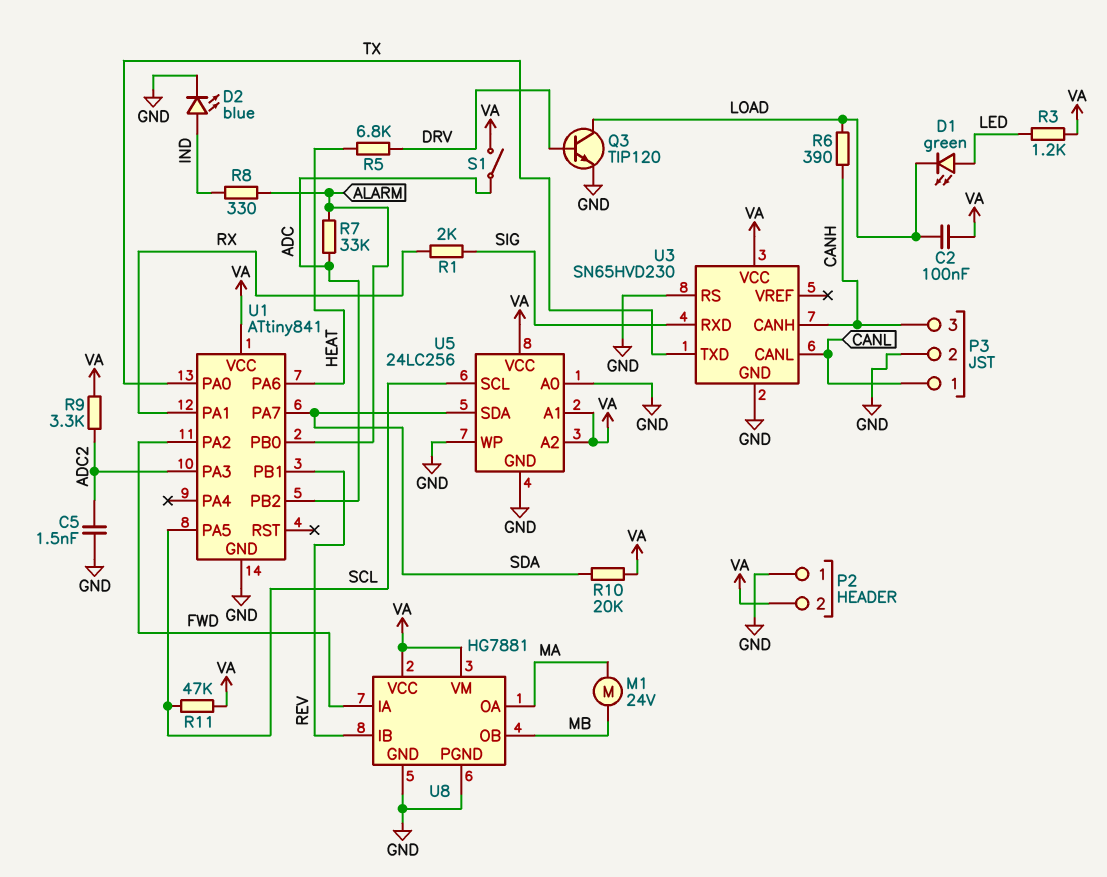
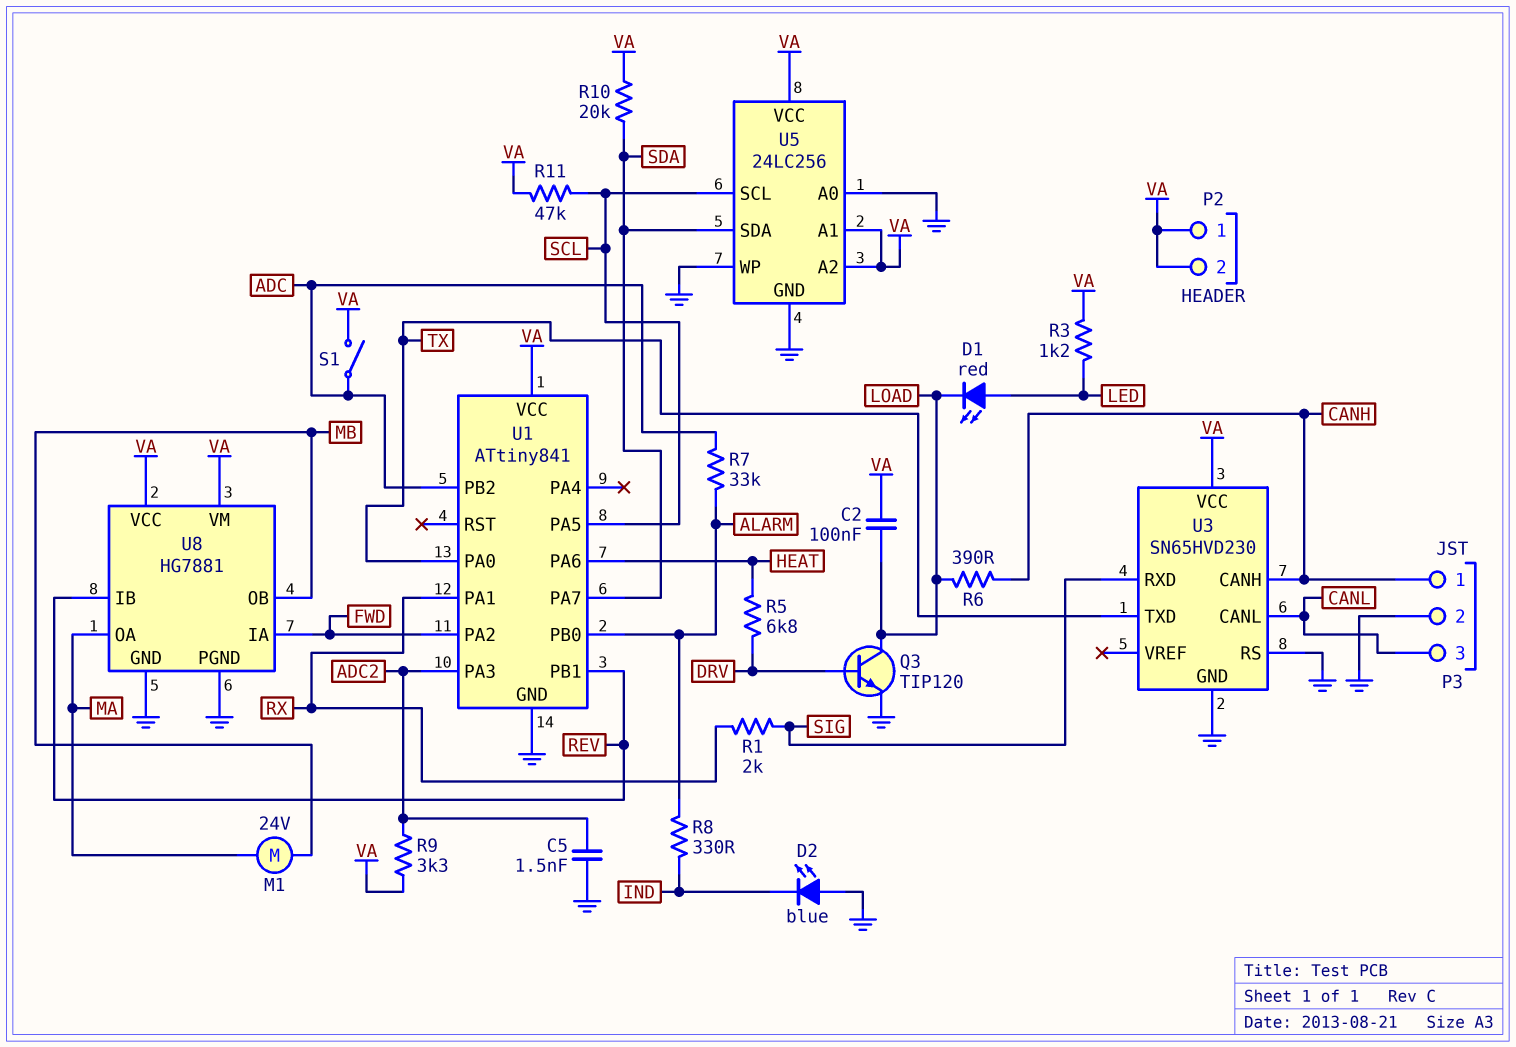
D1: LED green (A LED, K LOAD) -> LED red (A LED, K LOAD)
D2: LED blue (A IND, K GND) -> LED blue (A GND, K IND)
P2 pin 1: GND -> VA
P3 pin 1: CANL -> CANH
P3 pin 3: CANH -> CANL

